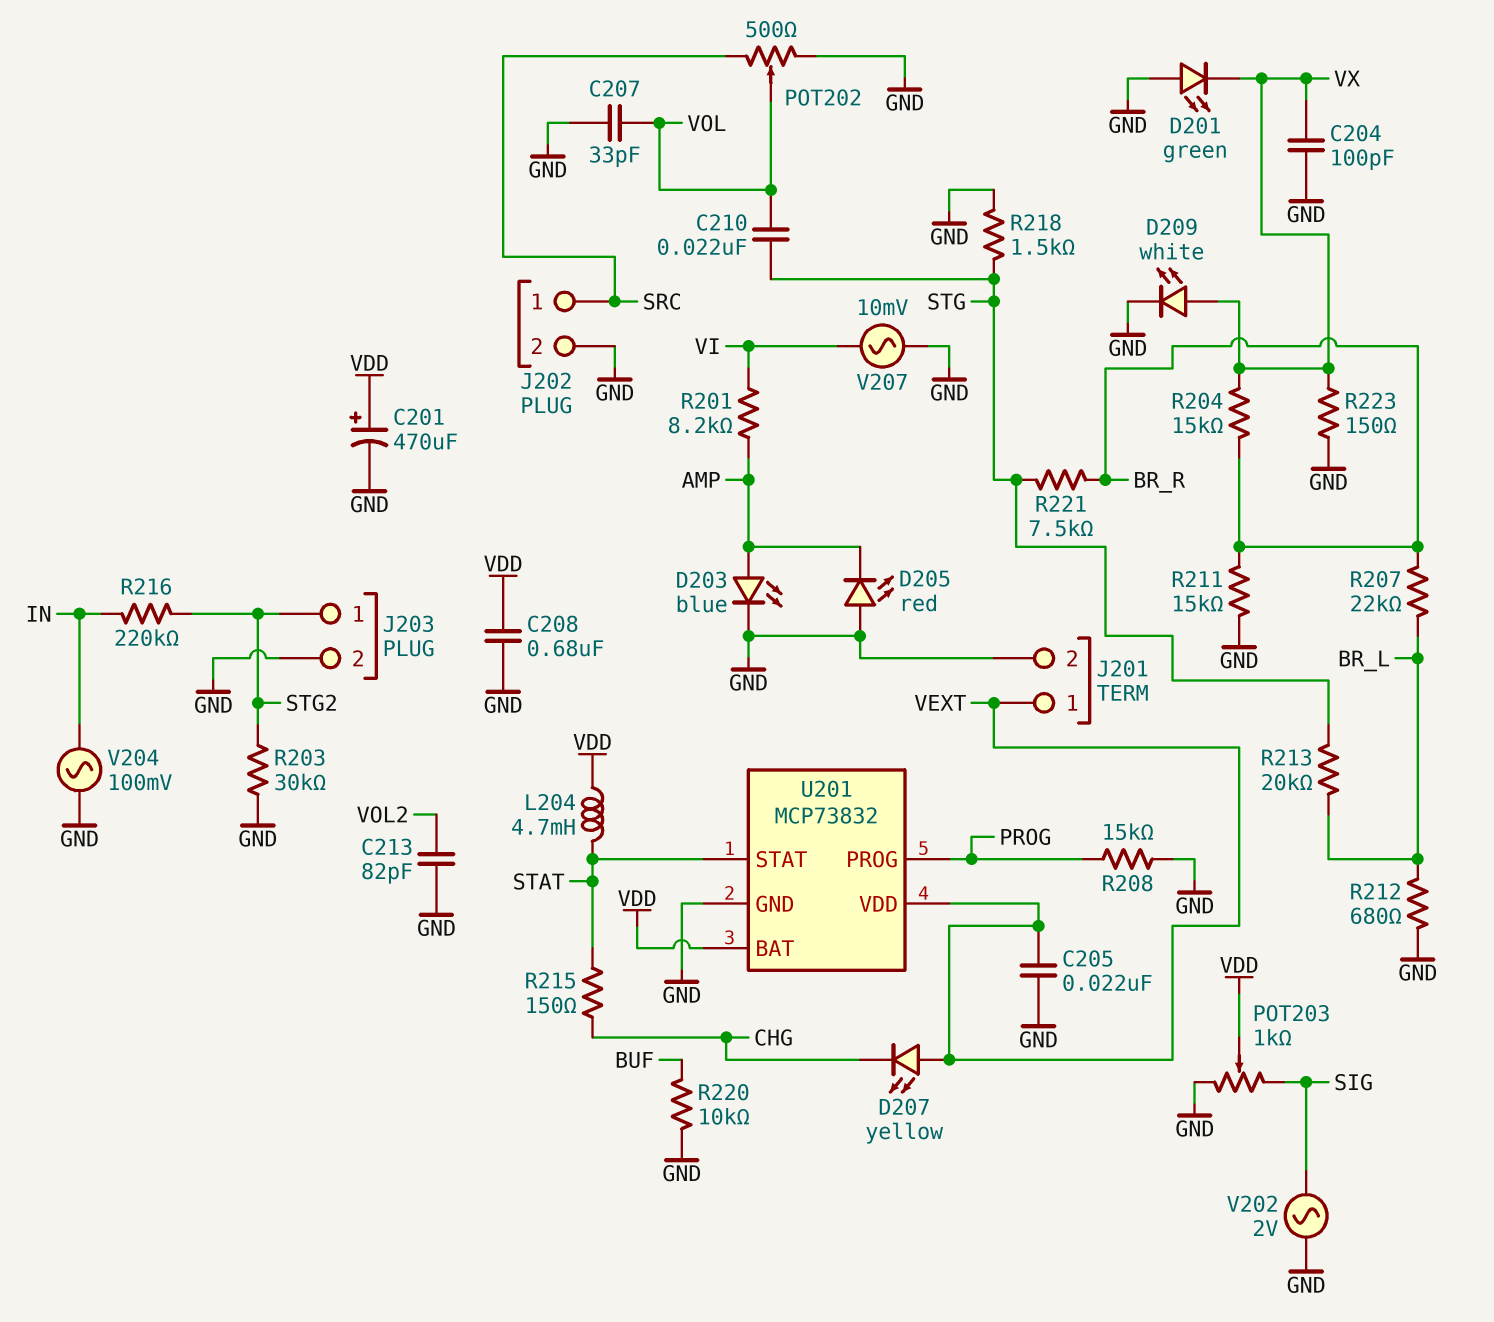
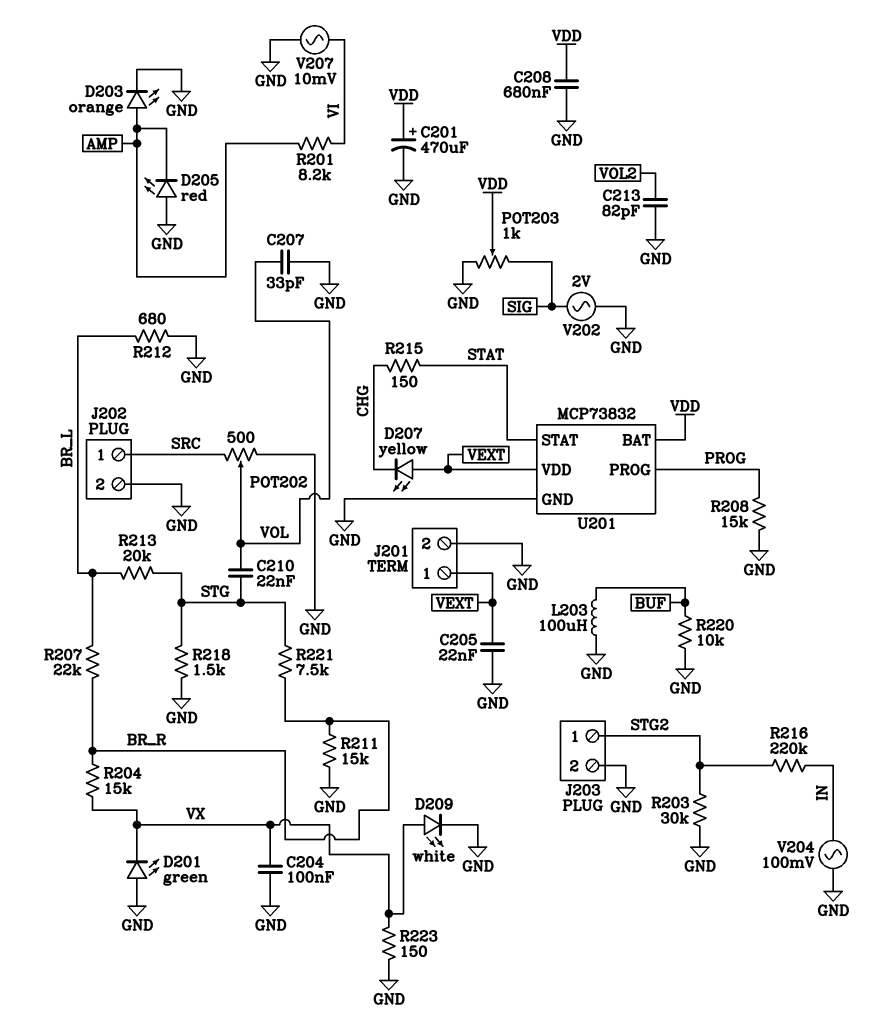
C204: 100pF (GND, VX) -> 100nF (GND, VX)
D203: LED blue (A AMP, K GND) -> LED orange (A AMP, K GND)
L203: none -> 100uH (BUF, GND)
L204: 4.7mH (STAT, VDD) -> none

